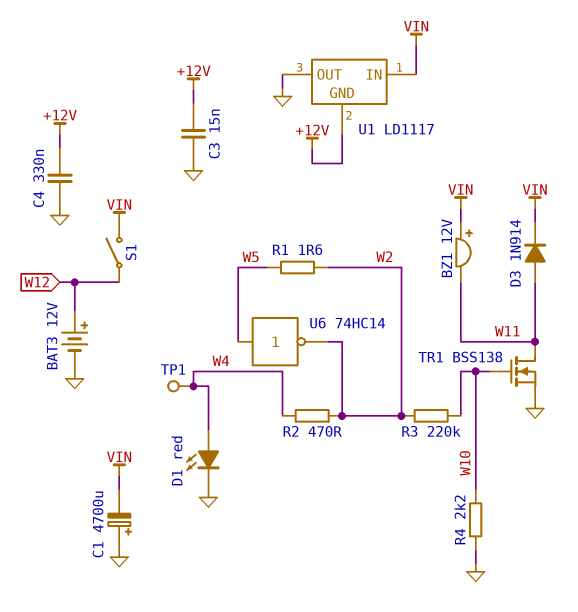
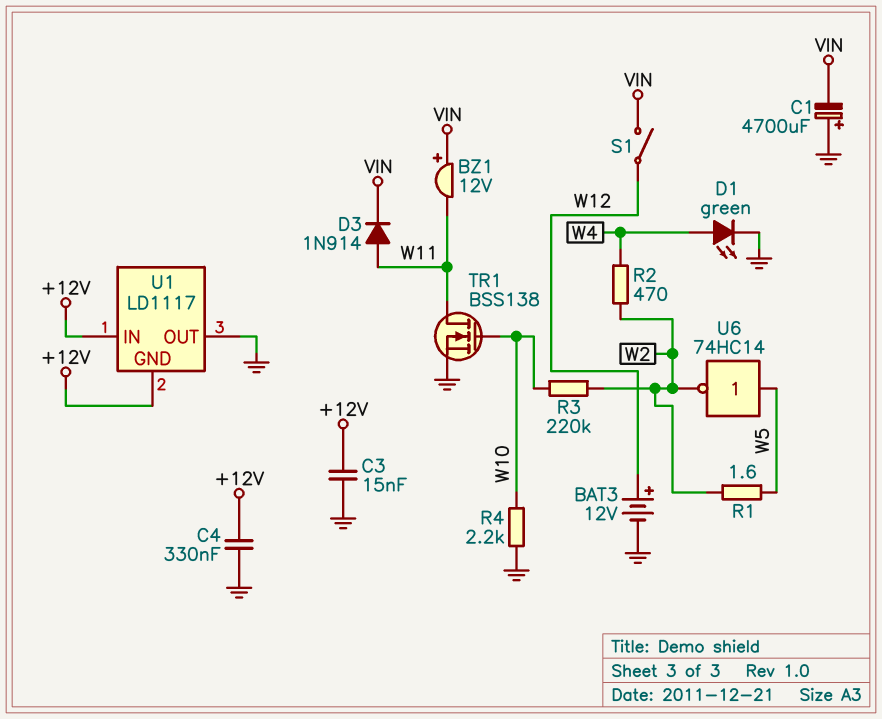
D1: LED red (A W4, K GND) -> LED green (A W4, K GND)
TP1: test point (W4) -> none
U1 pin IN: VIN -> +12V

